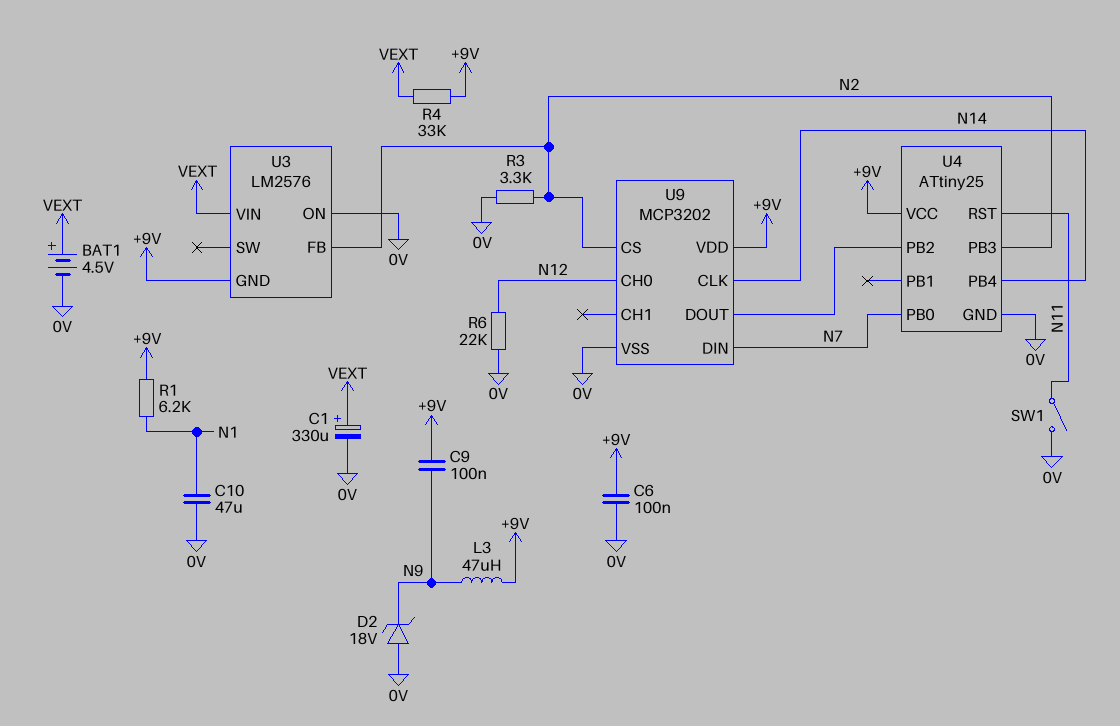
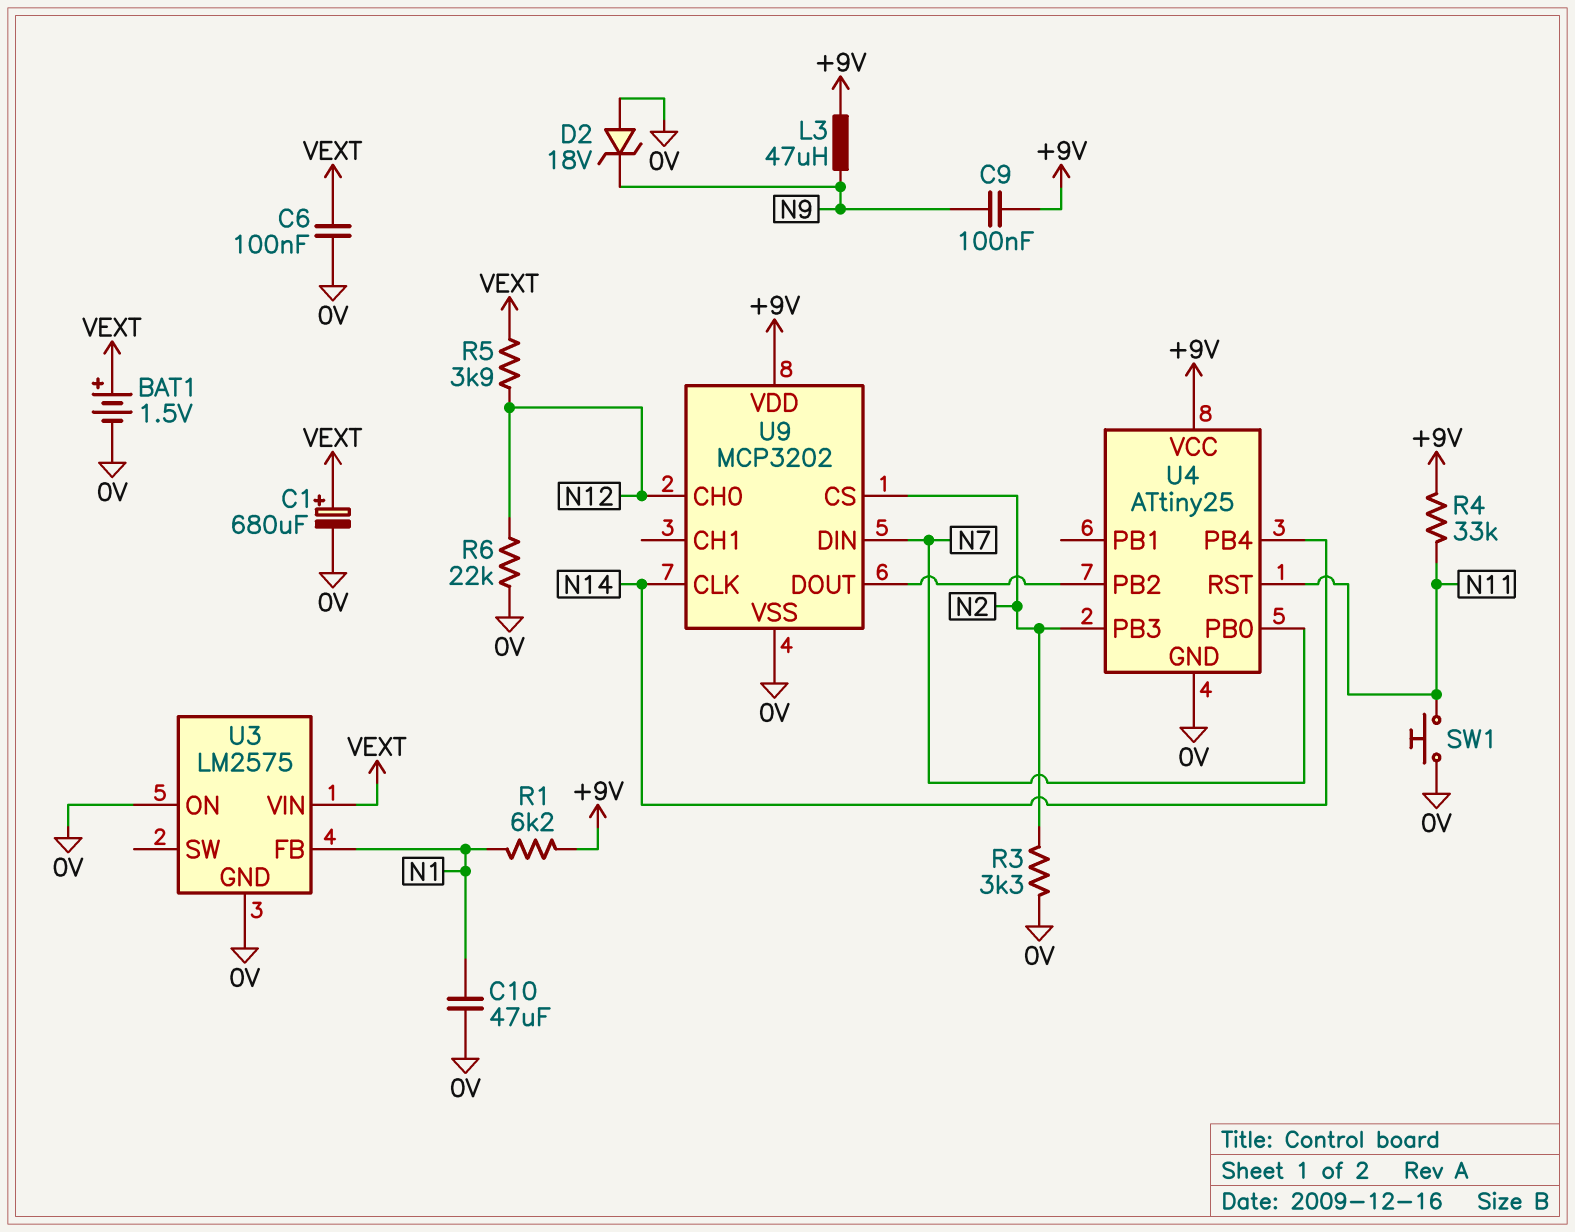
BAT1: 4.5V (plus VEXT, minus 0V) -> 1.5V (plus VEXT, minus 0V)
C1: 330uF (plus VEXT, minus 0V) -> 680uF (plus VEXT, minus 0V)
C6: 100nF (+9V, 0V) -> 100nF (0V, VEXT)
R4: 33k (+9V, VEXT) -> 33k (+9V, N11)
R5: none -> 3.9k (N12, VEXT)
SW1: switch (0V, N11) -> button (0V, N11)
U3: LM2576 -> LM2575
U3 pin FB: N2 -> N1
U3 pin GND: +9V -> 0V

